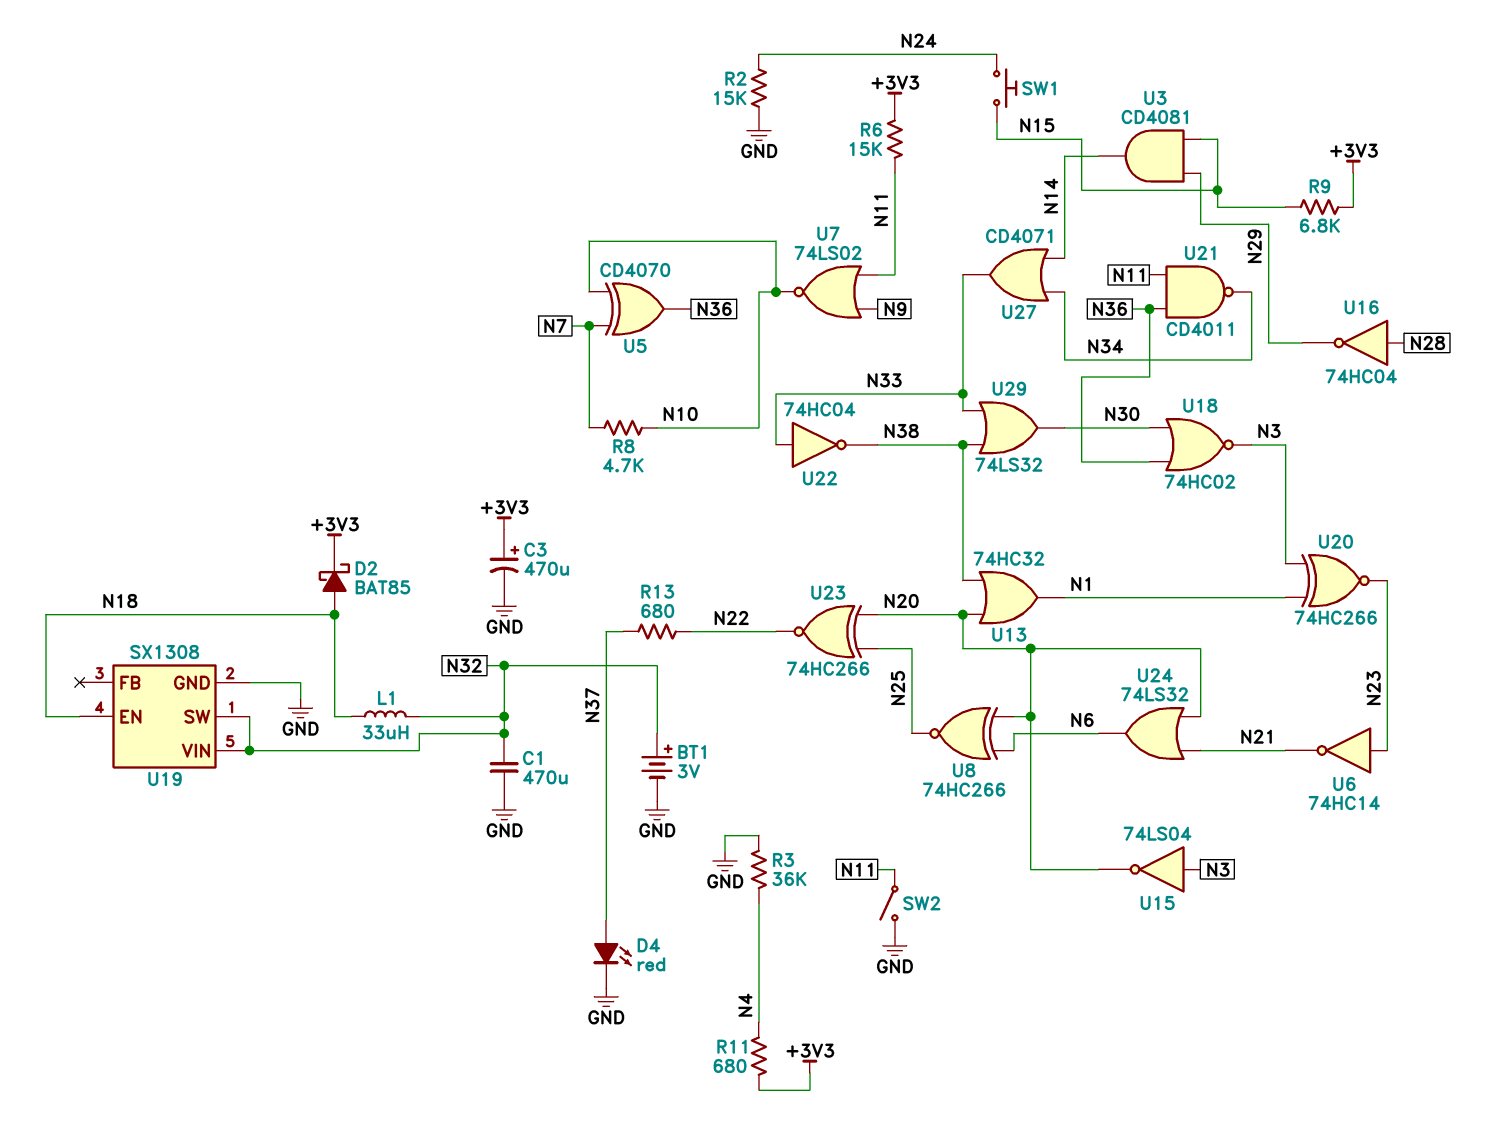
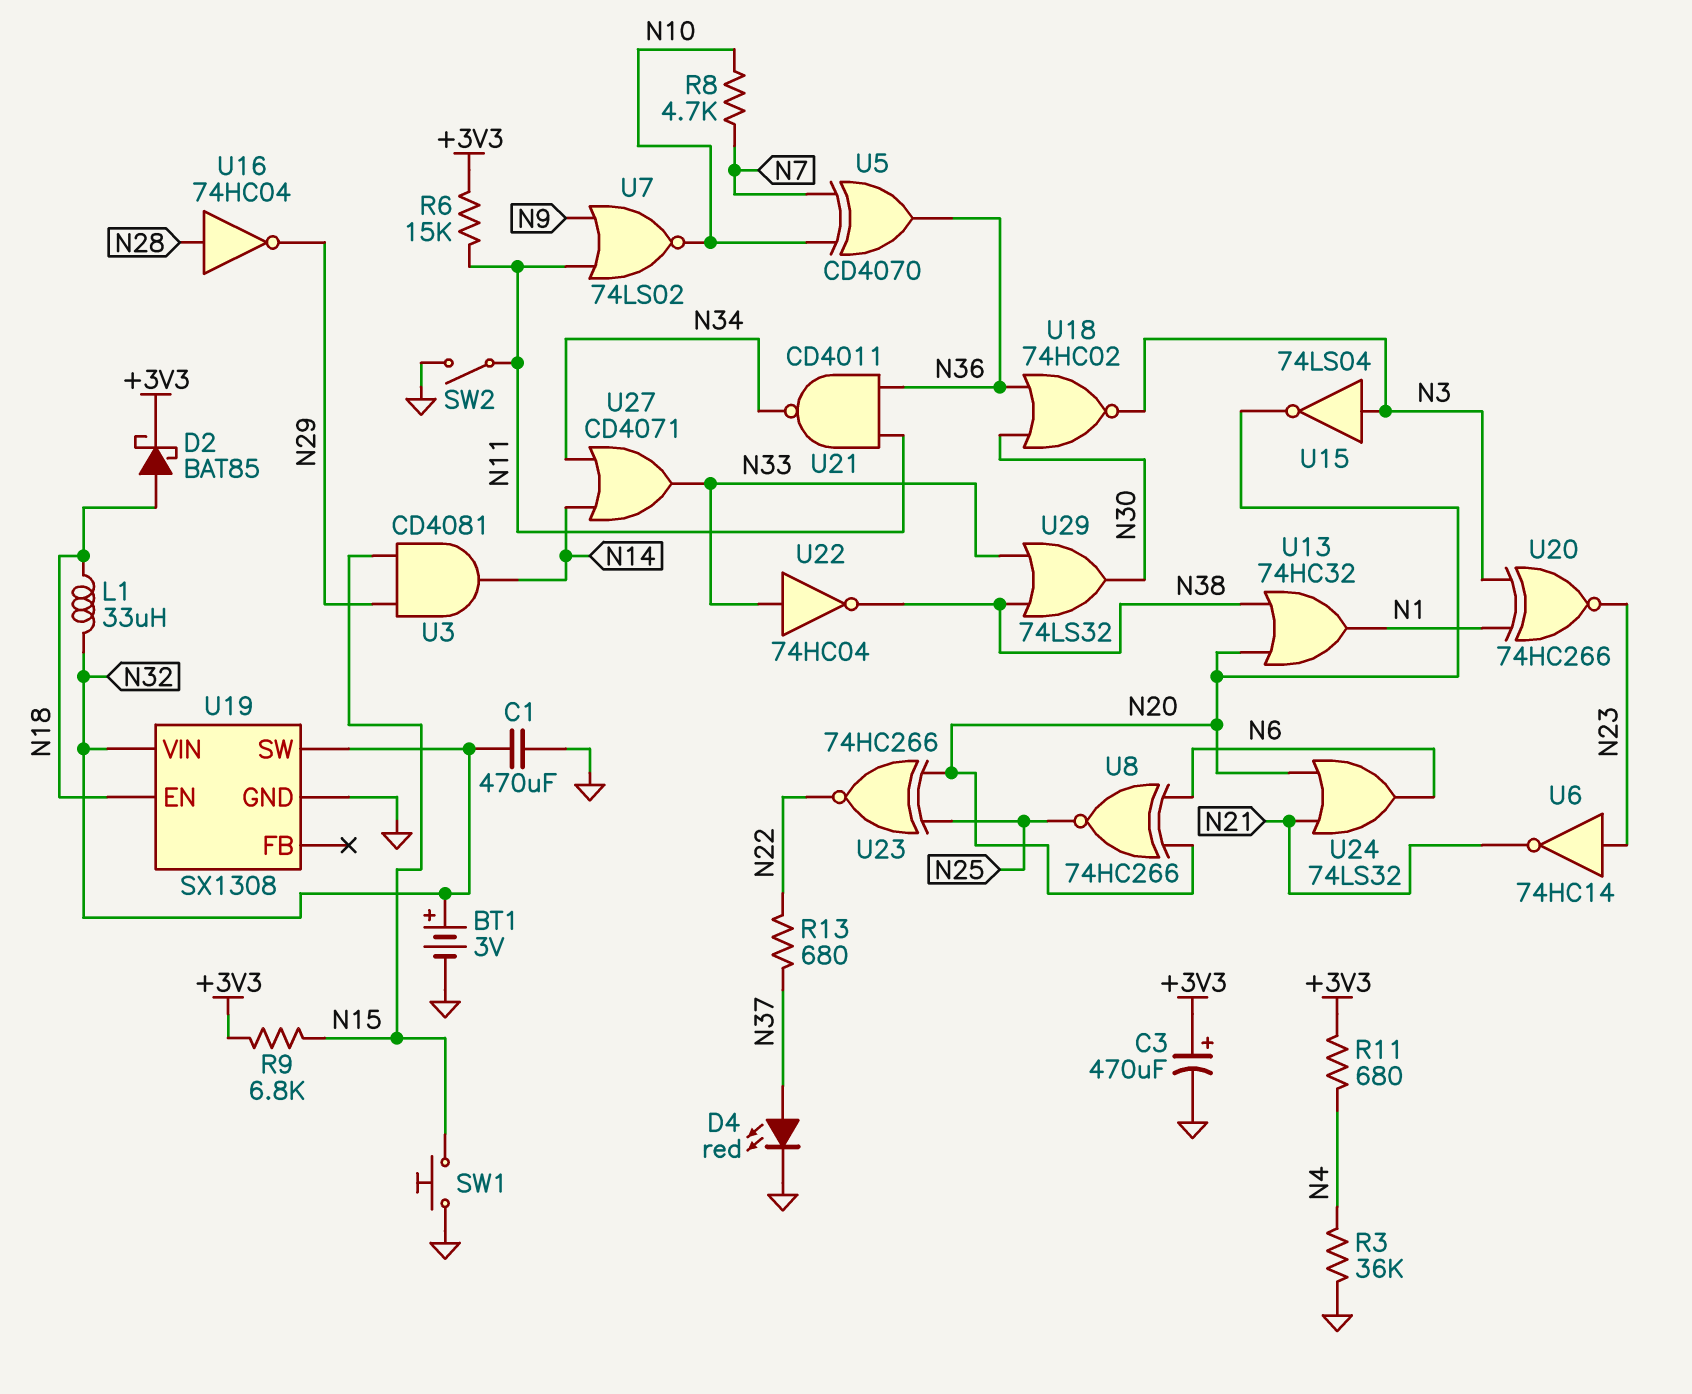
R2: 15k (GND, N24) -> none
SW1: button (N15, N24) -> button (GND, N15)

